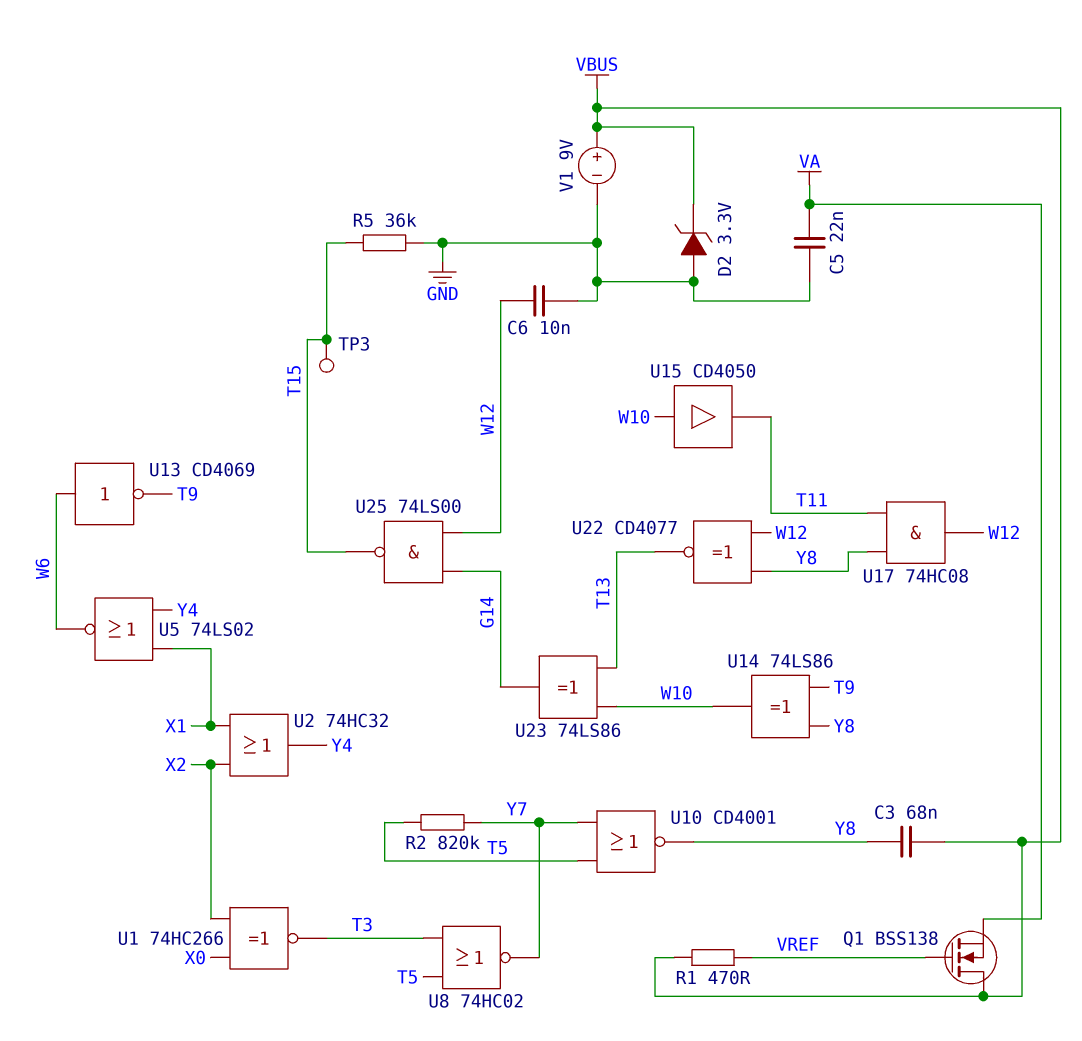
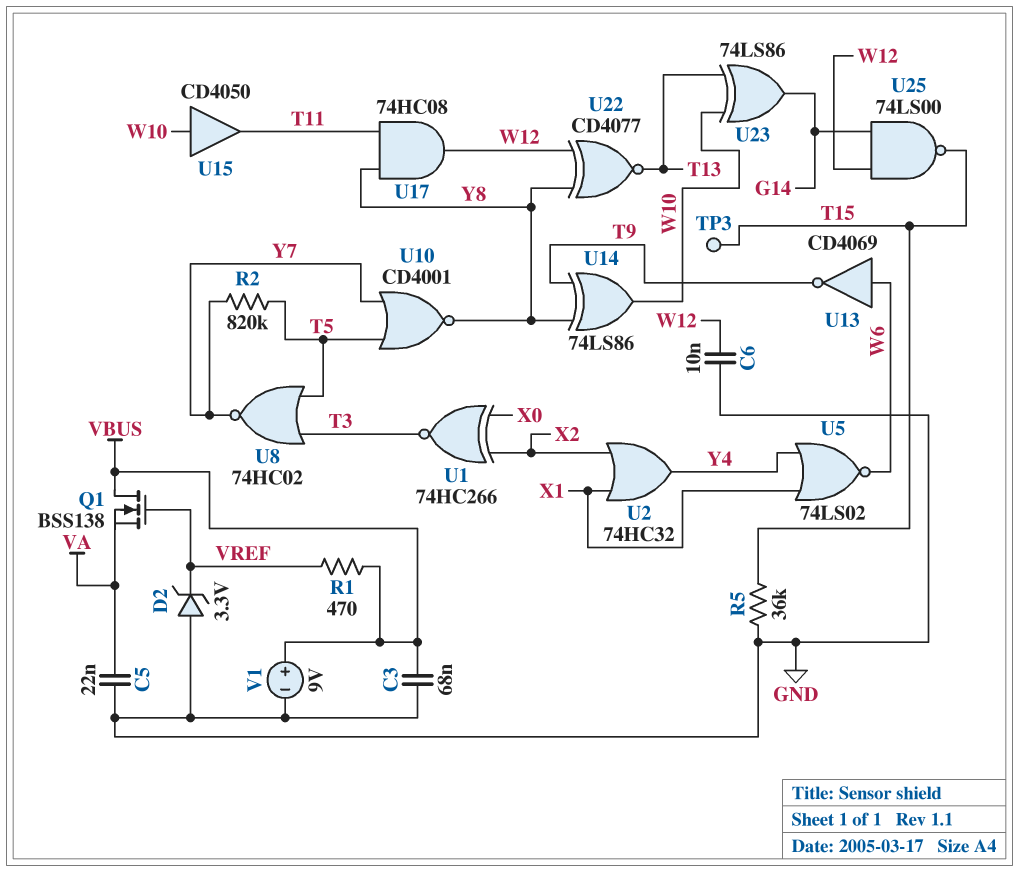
C3: 68nF (VBUS, Y8) -> 68nF (GND, VBUS)
D2: zener 3.3V (A GND, K VBUS) -> zener 3.3V (A GND, K VREF)

